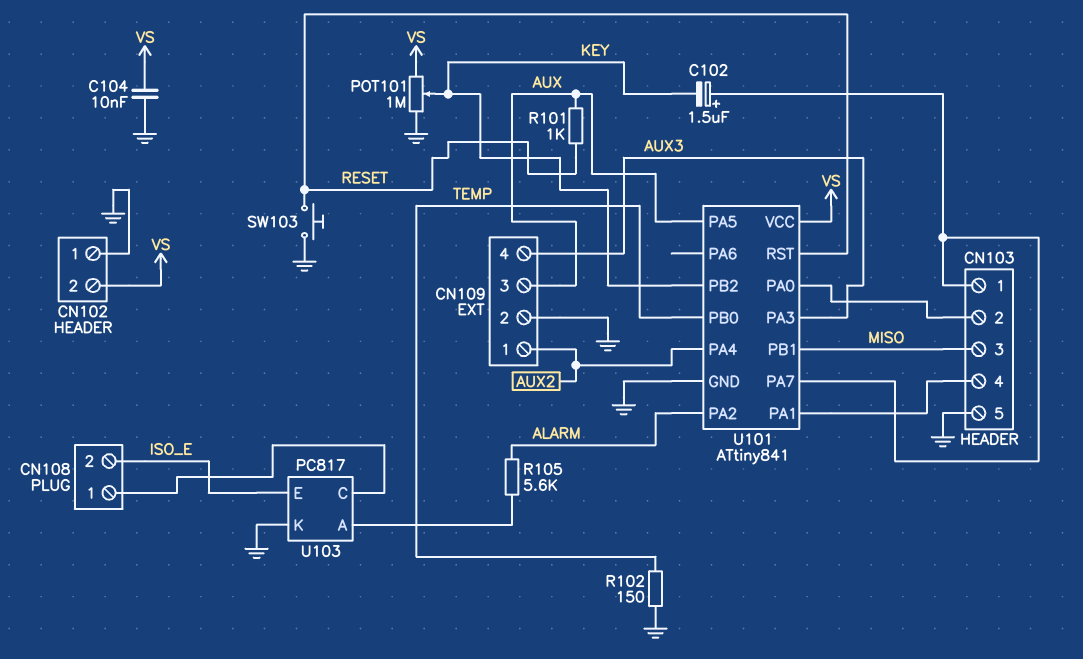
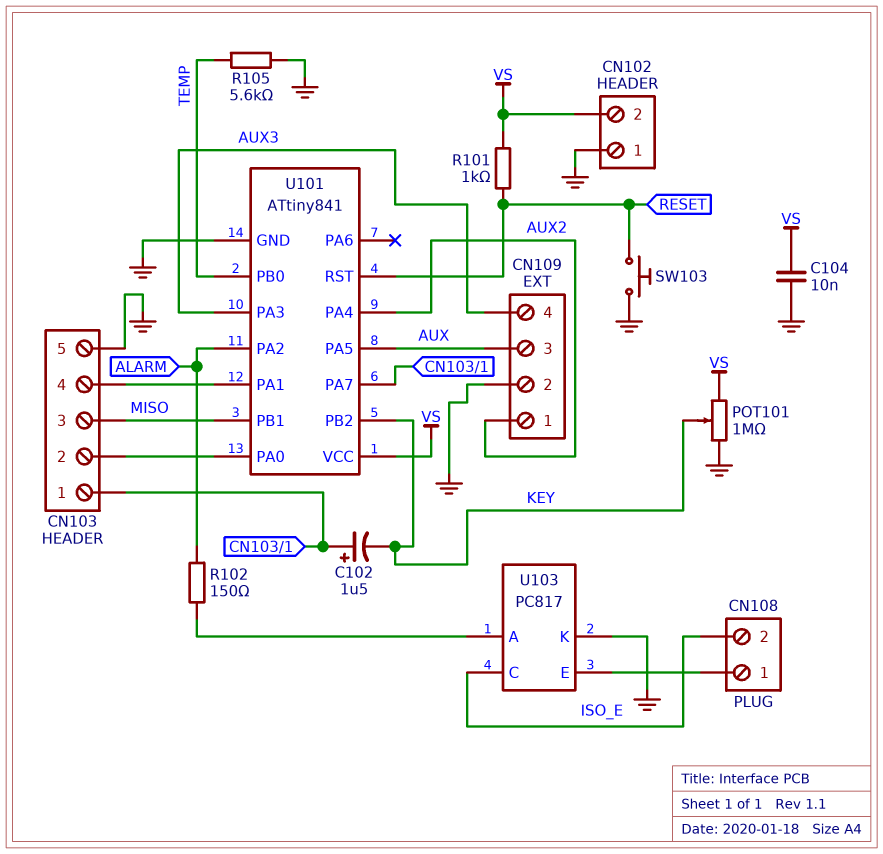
R101: 1k (AUX, RESET) -> 1k (RESET, VS)
R102: 150 (GND, TEMP) -> 150 (ALARM, U103/A)
R105: 5.6k (ALARM, U103/A) -> 5.6k (GND, TEMP)
U103 pin C: CN108/1 -> ISO_E
U103 pin E: ISO_E -> CN108/1

